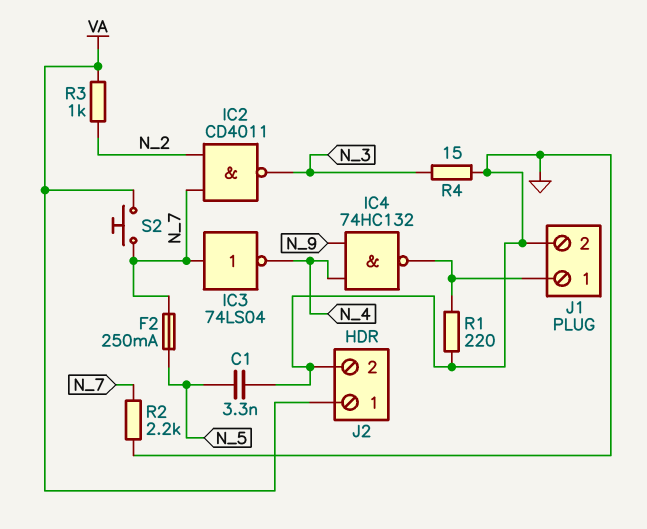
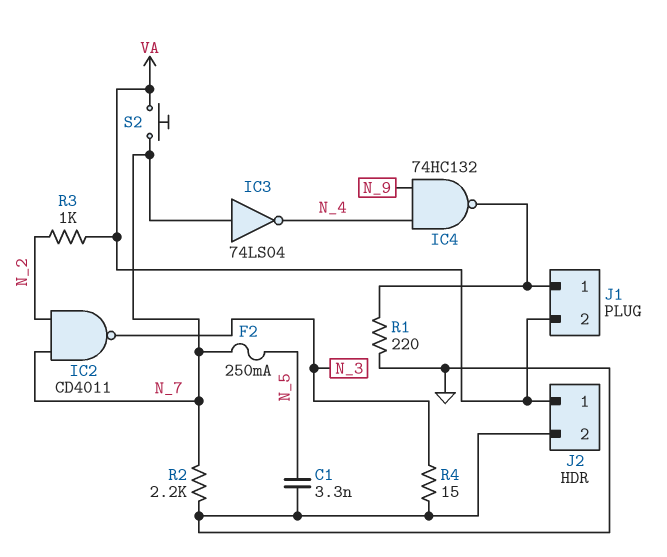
J1 pin 2: GND -> VA

